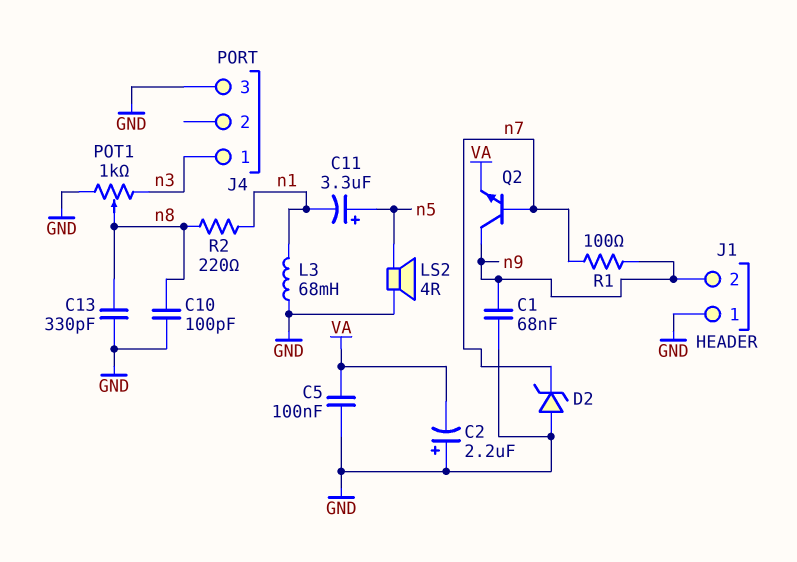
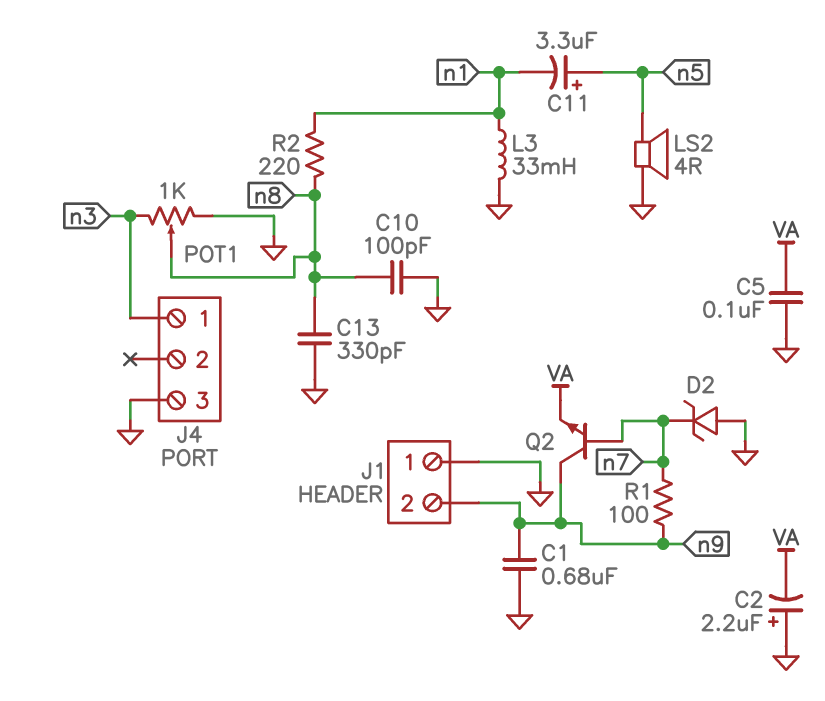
C1: 68nF (GND, n9) -> 680nF (GND, n9)
L3: 68mH (GND, n1) -> 33mH (GND, n1)

